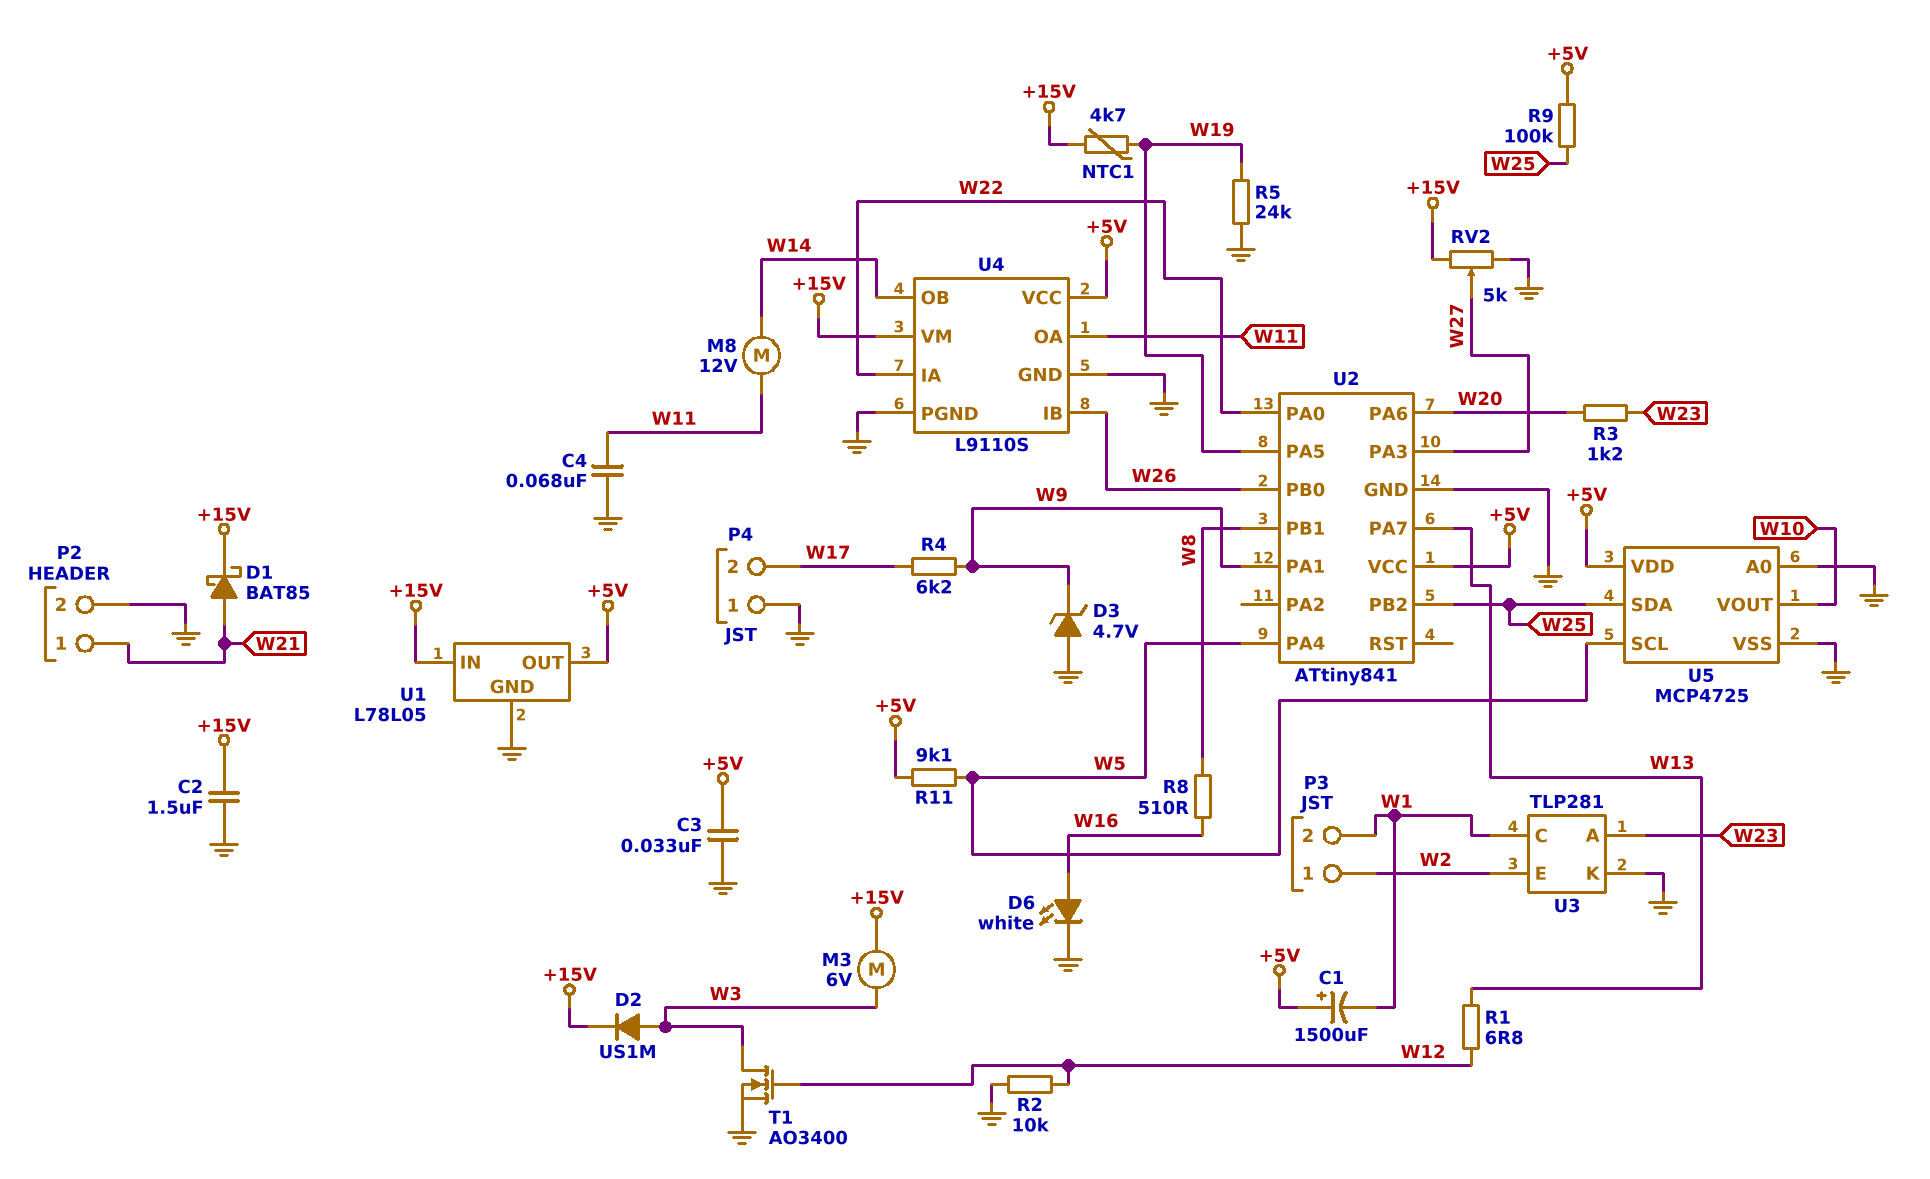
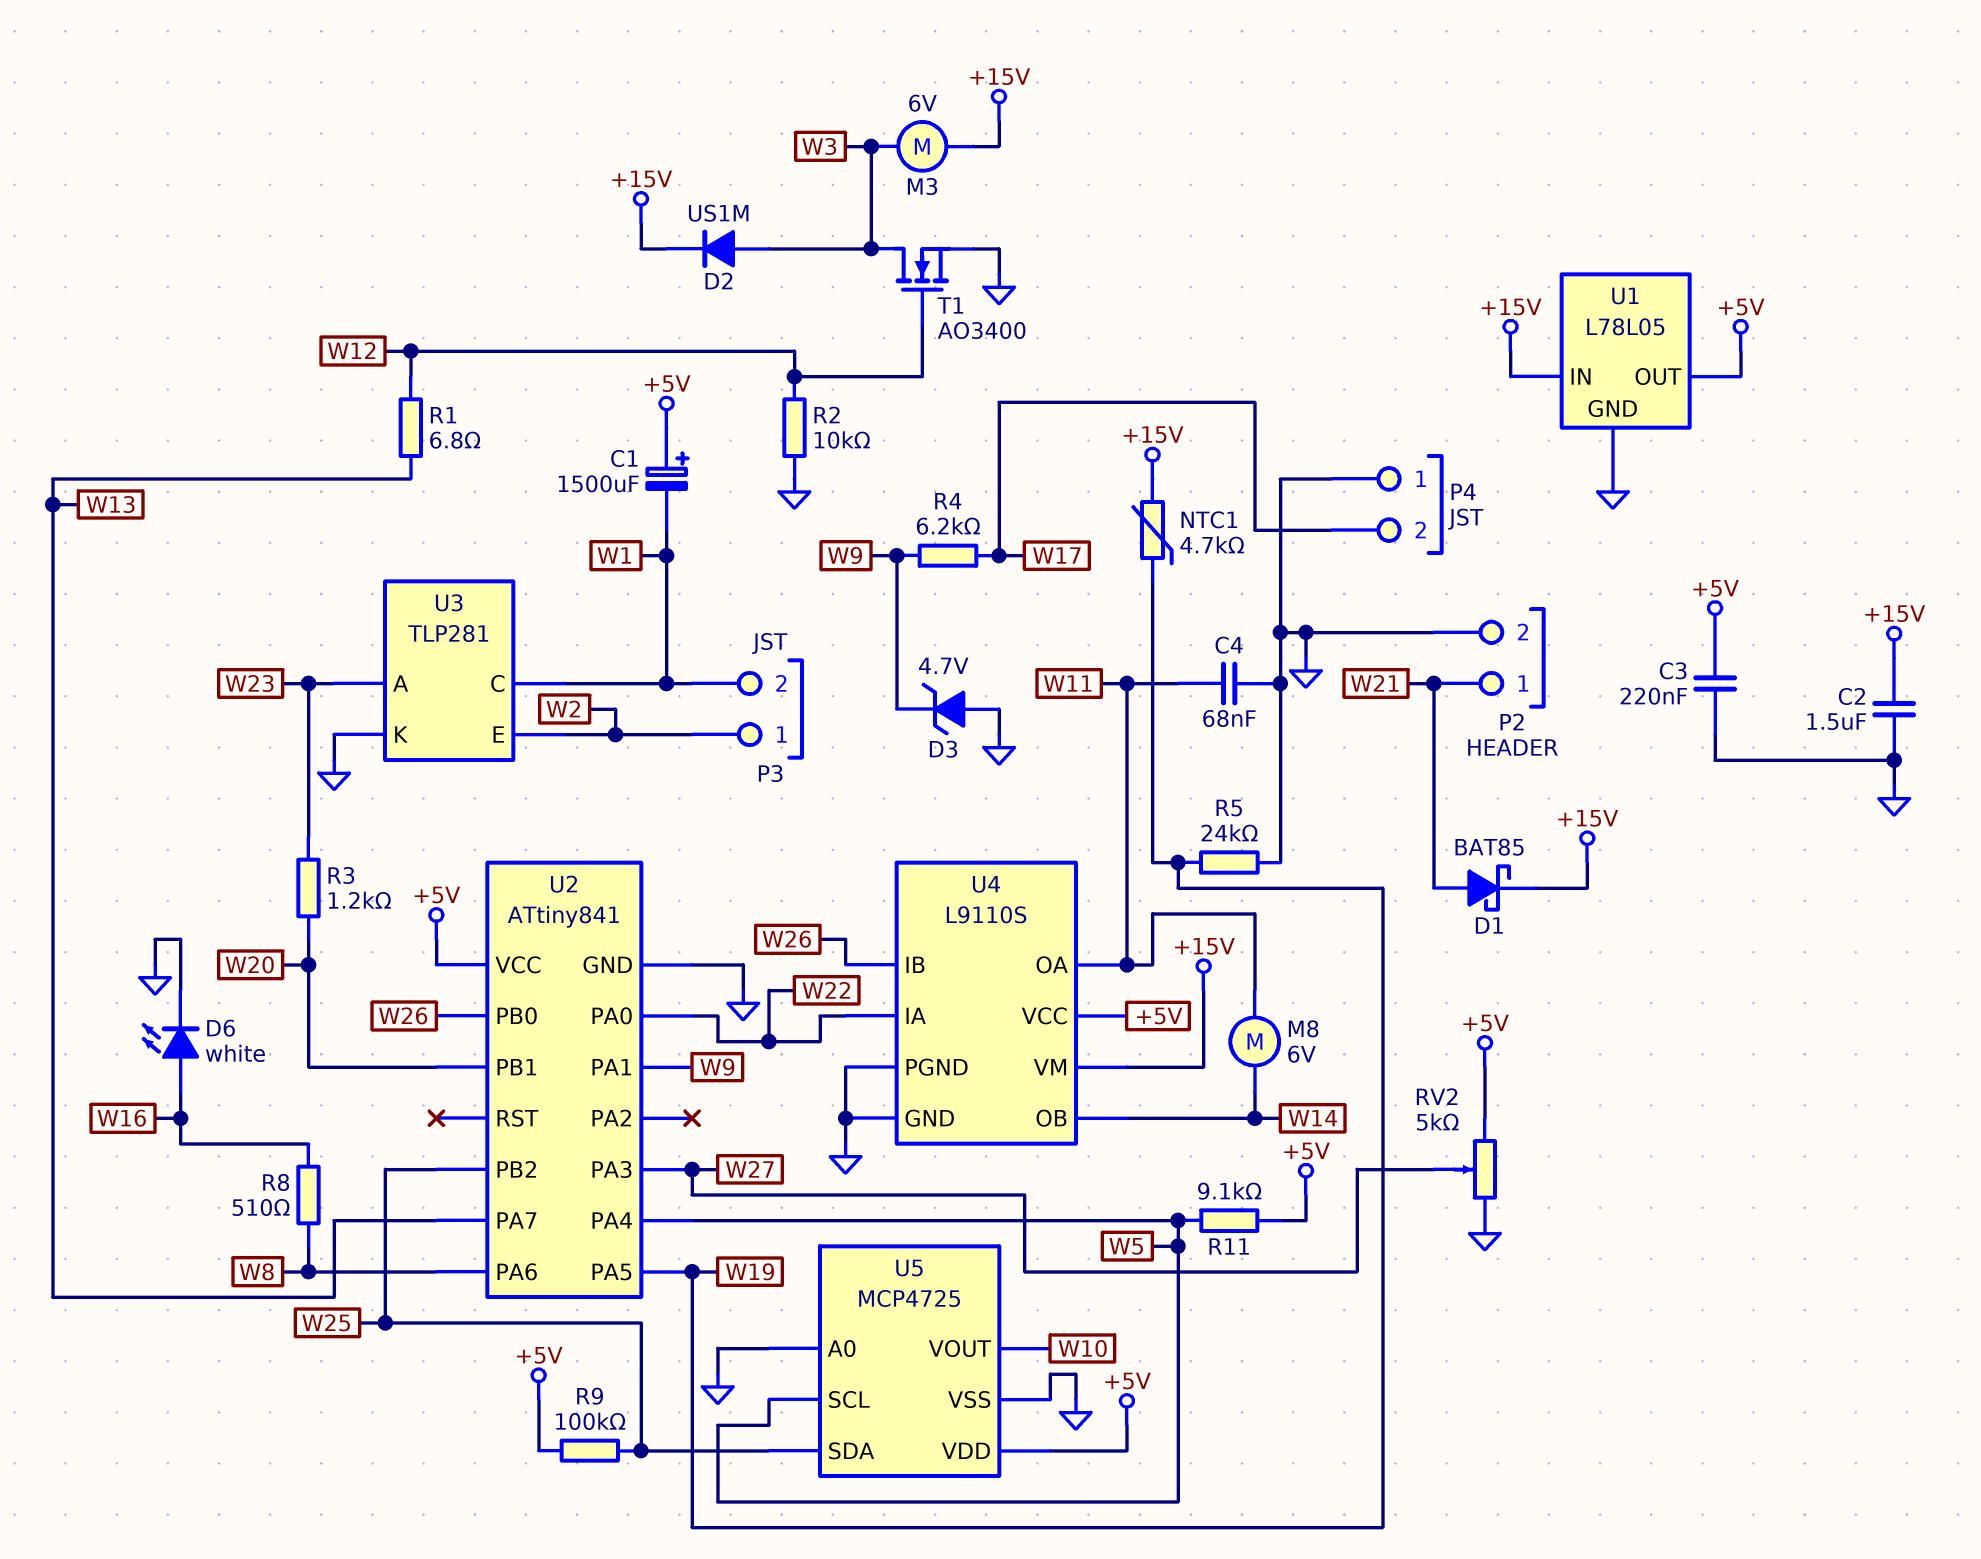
C3: 33nF (+5V, GND) -> 220nF (+5V, GND)
M8: motor 12V (W11, W14) -> motor 6V (W11, W14)
RV2: 5k (+15V, GND, wiper W27) -> 5k (+5V, GND, wiper W27)
U2 pin PA6: W20 -> W8
U2 pin PB1: W8 -> W20

